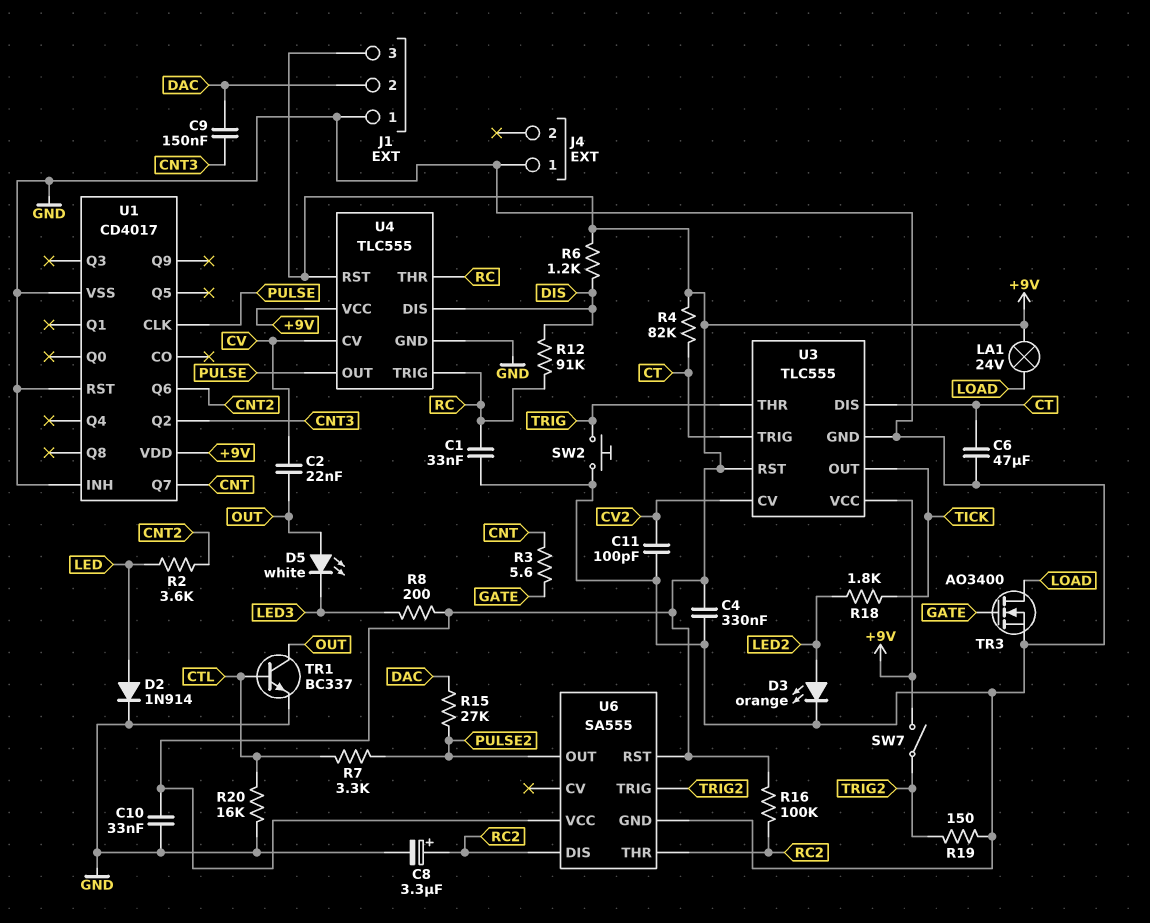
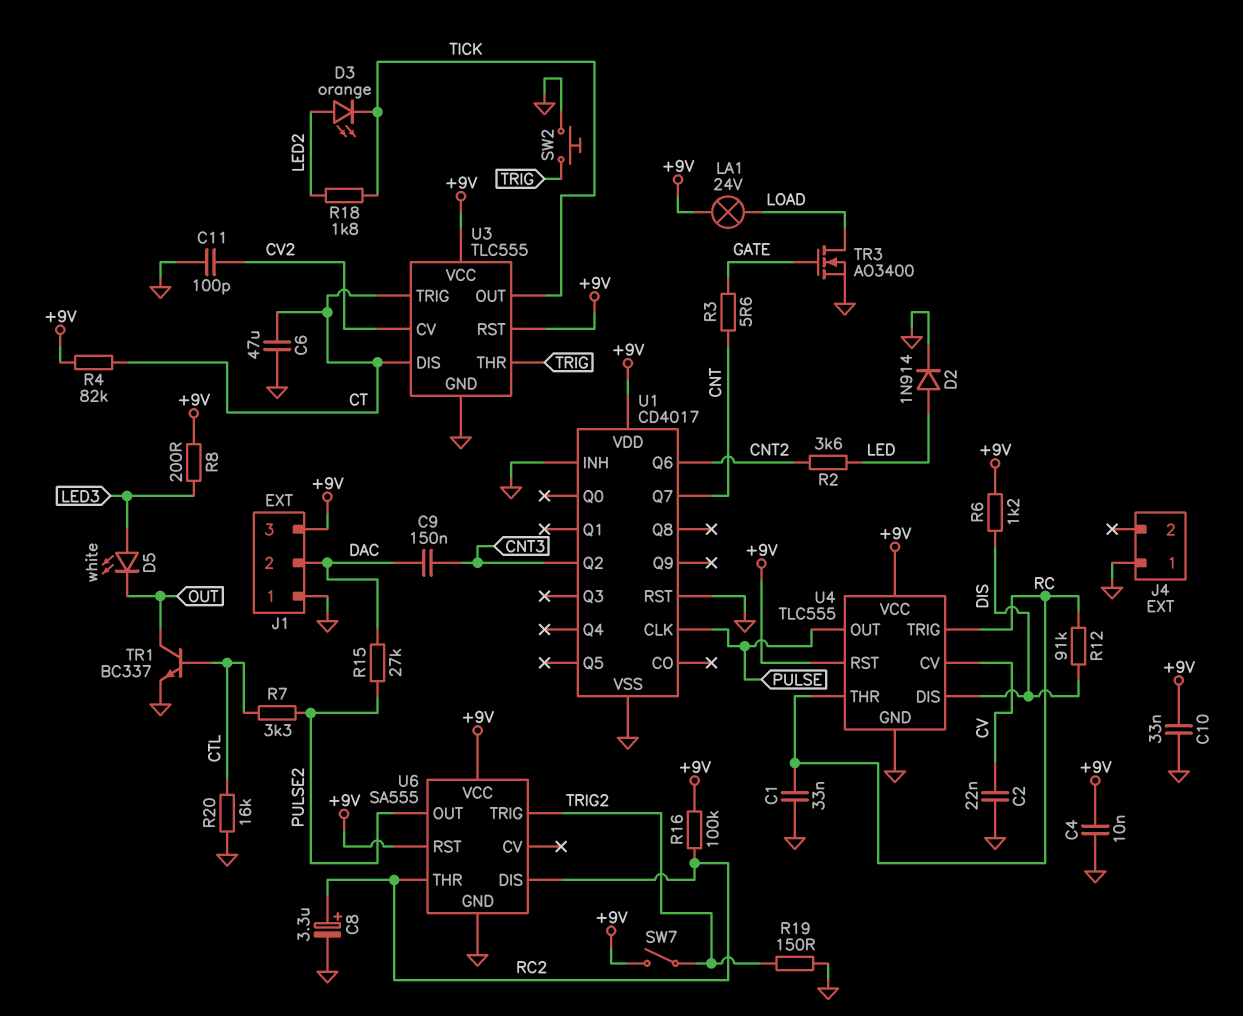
C2: 22nF (CV, OUT) -> 22nF (CV, GND)
C4: 330nF (+9V, GND) -> 10nF (+9V, GND)
D3: LED orange (A LED2, K GND) -> LED orange (A LED2, K TICK)
D5: LED white (A OUT, K LED3) -> LED white (A LED3, K OUT)

